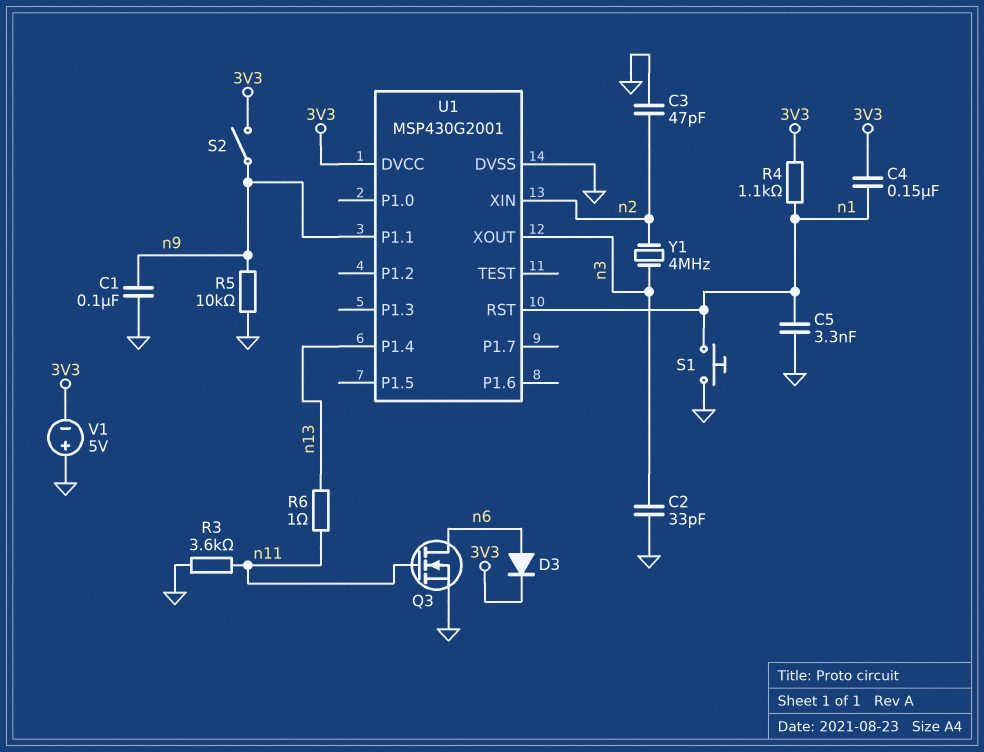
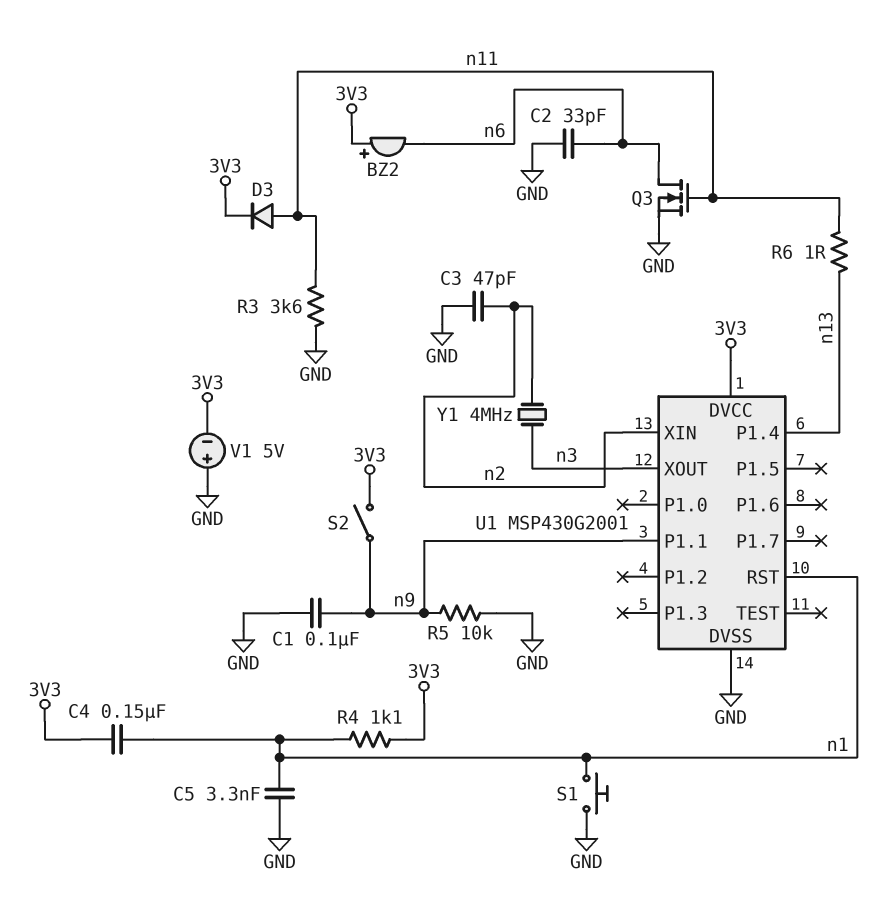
BZ2: none -> buzzer (plus 3V3, minus n6)
C2: 33pF (GND, n3) -> 33pF (GND, n6)
D3: diode (A n6, K 3V3) -> diode (A n11, K 3V3)

